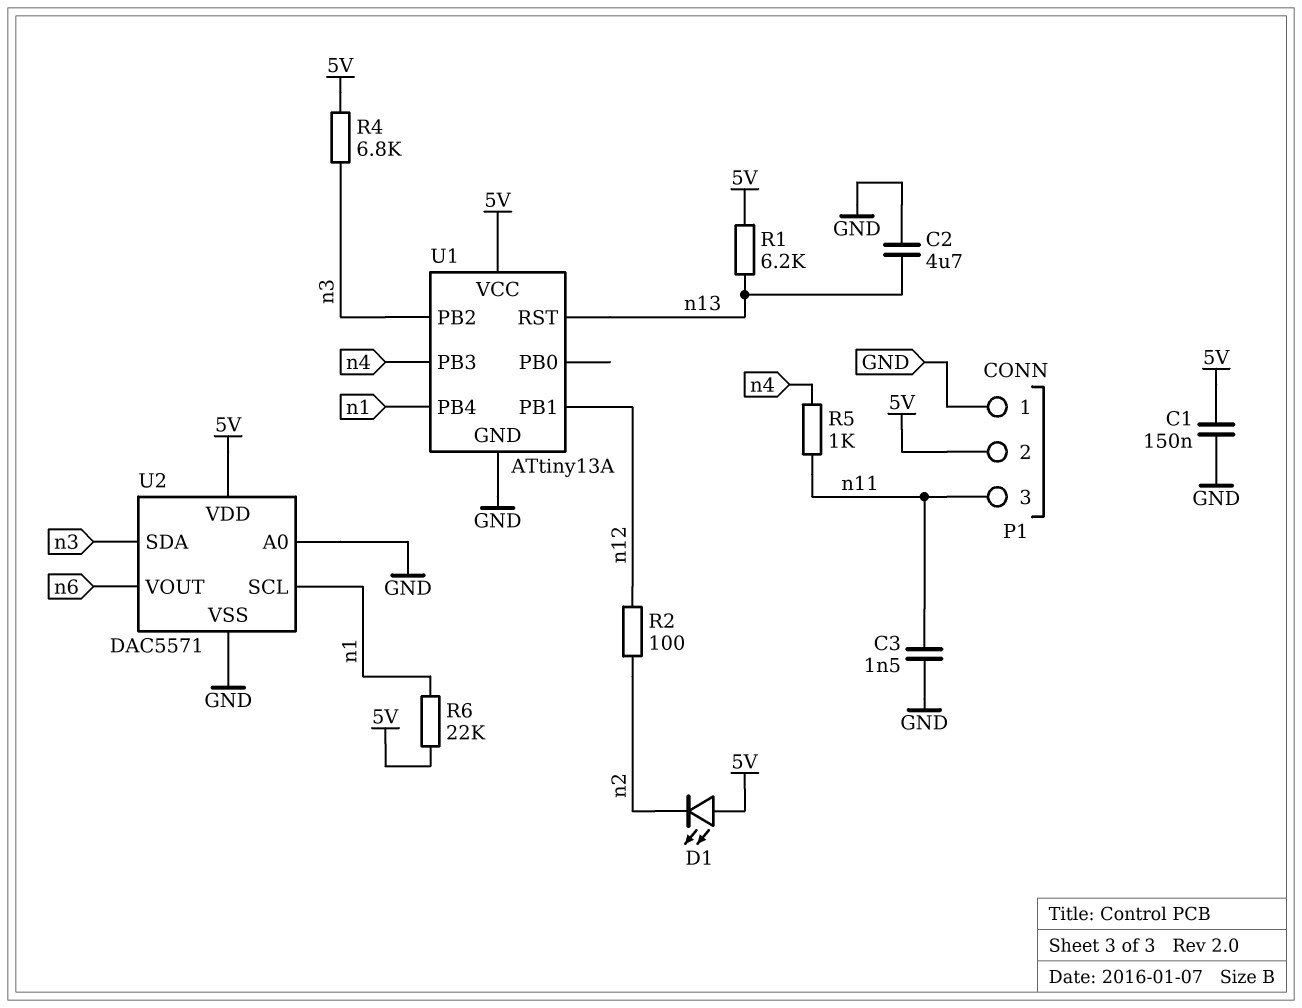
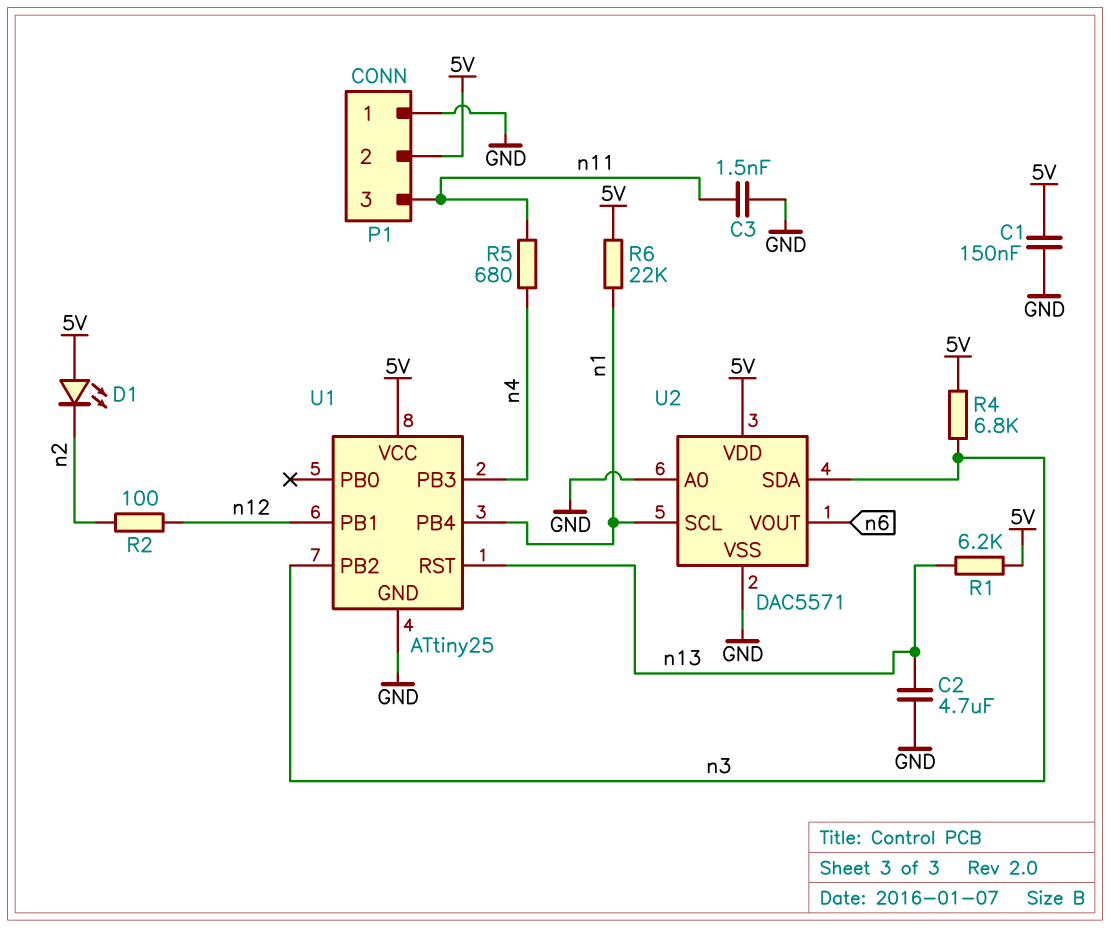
R5: 1k (n4, n11) -> 680 (n4, n11)
U1: ATtiny13A -> ATtiny25

